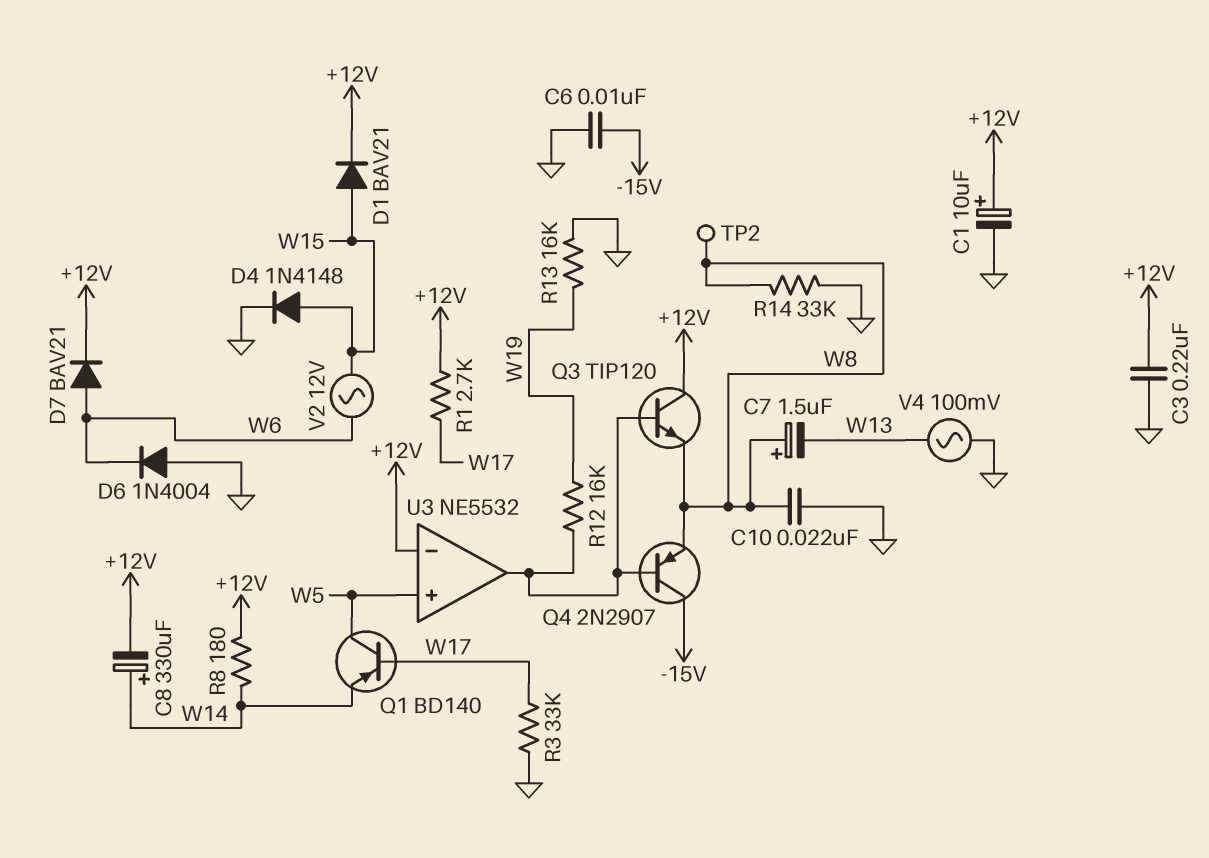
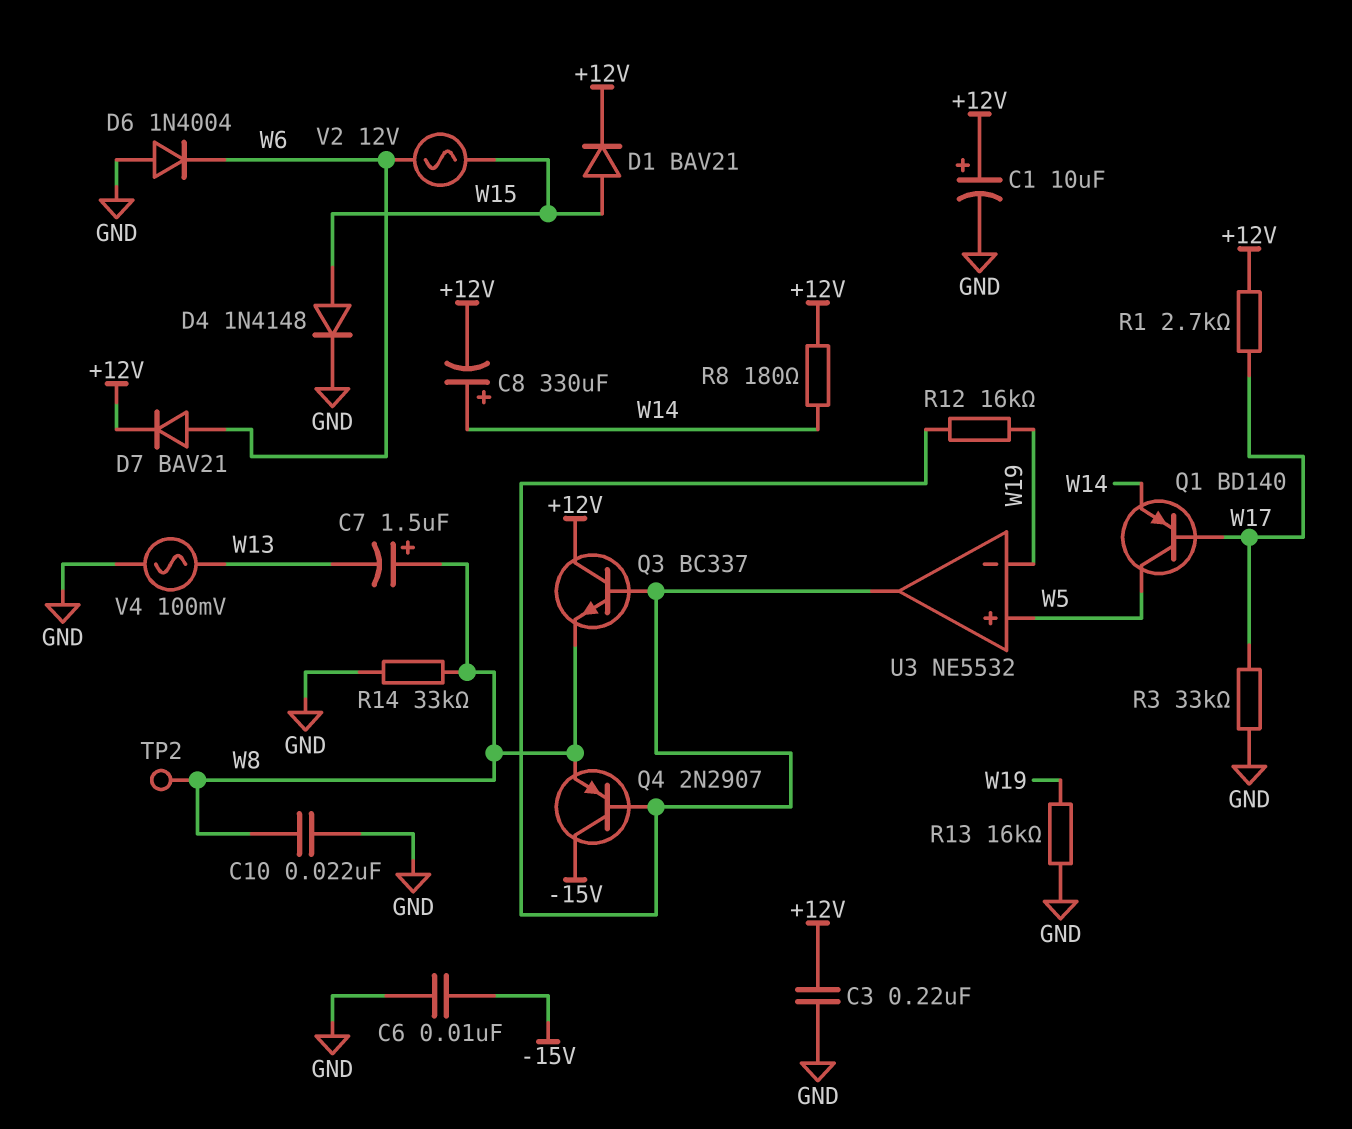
Q3: NPN TIP120 (B U3/out, C +12V, E W8) -> NPN BC337 (B U3/out, C +12V, E W8)
U3 pin in-: +12V -> W19

